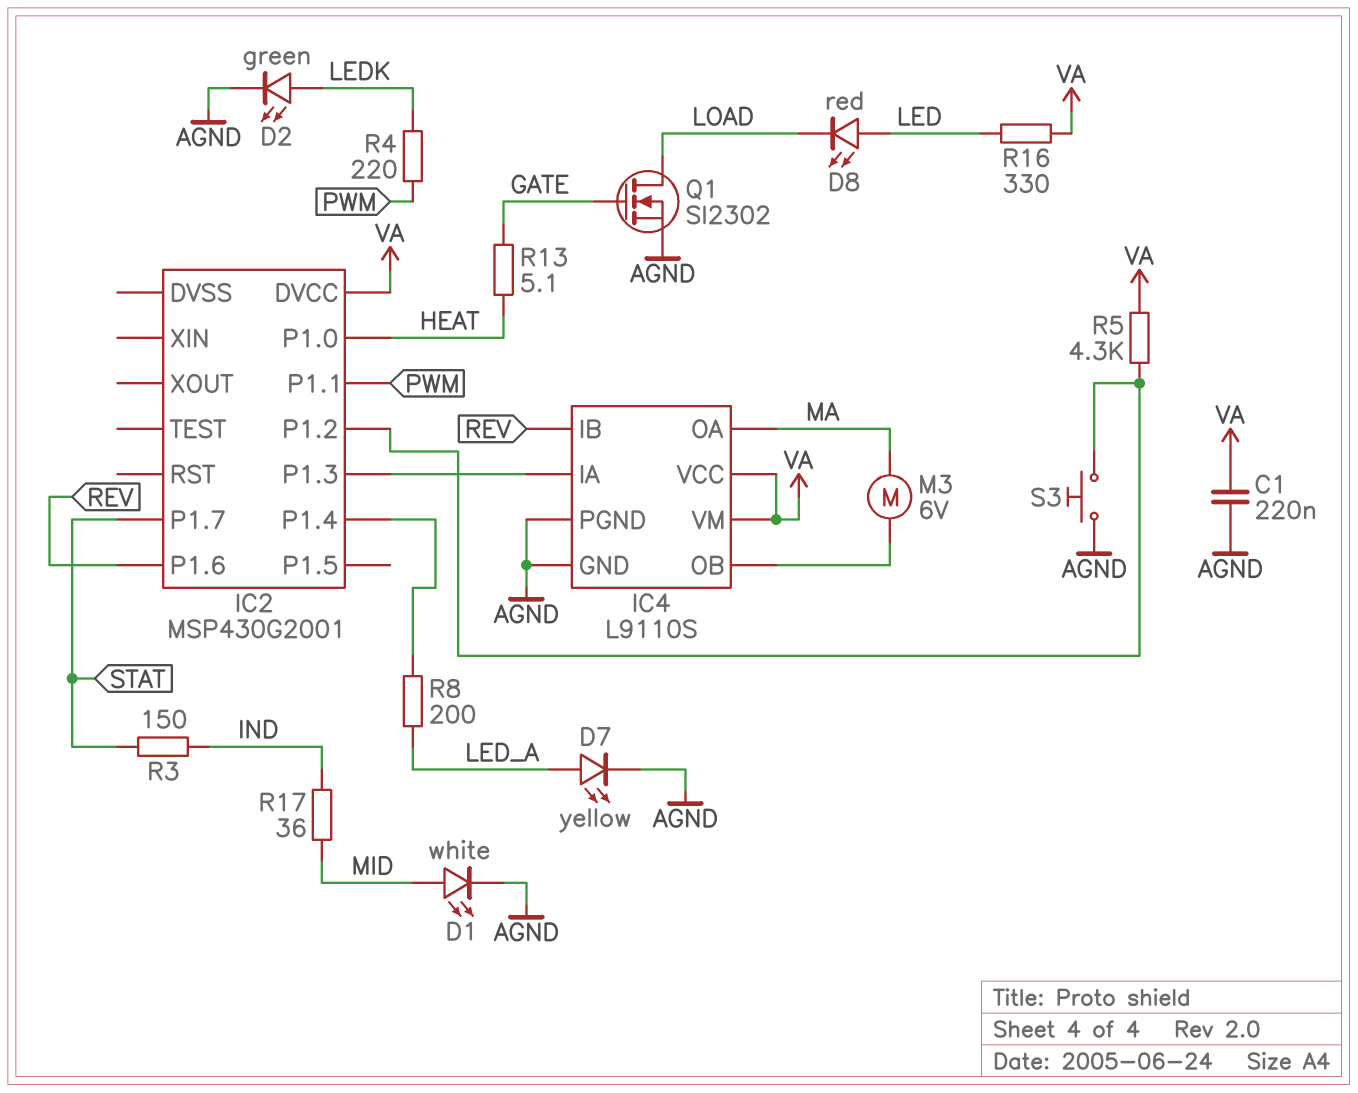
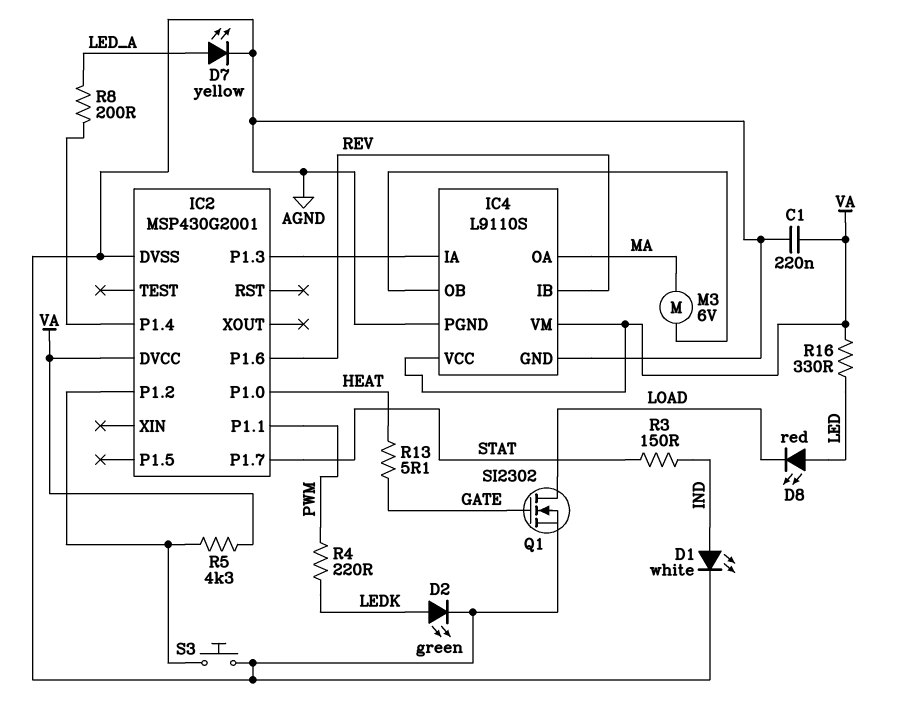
D1: LED white (A MID, K AGND) -> LED white (A IND, K AGND)
IC2 pin DVSS: none -> AGND
R17: 36 (IND, MID) -> none

